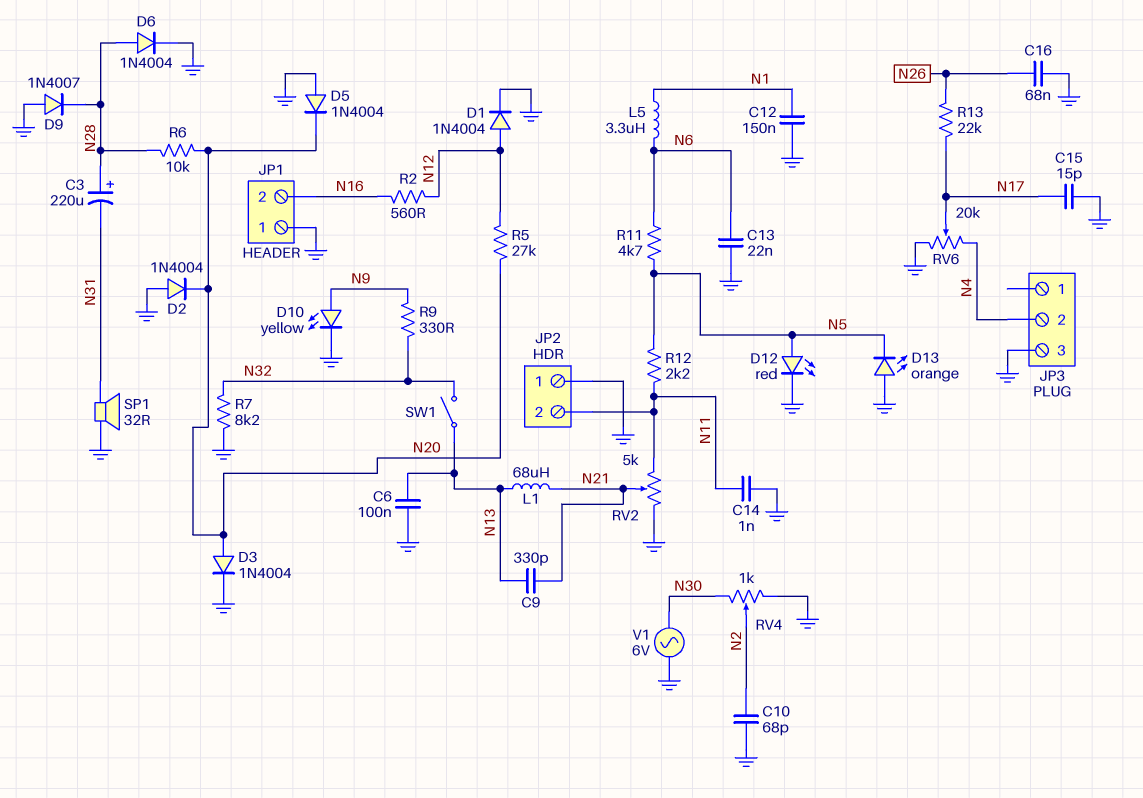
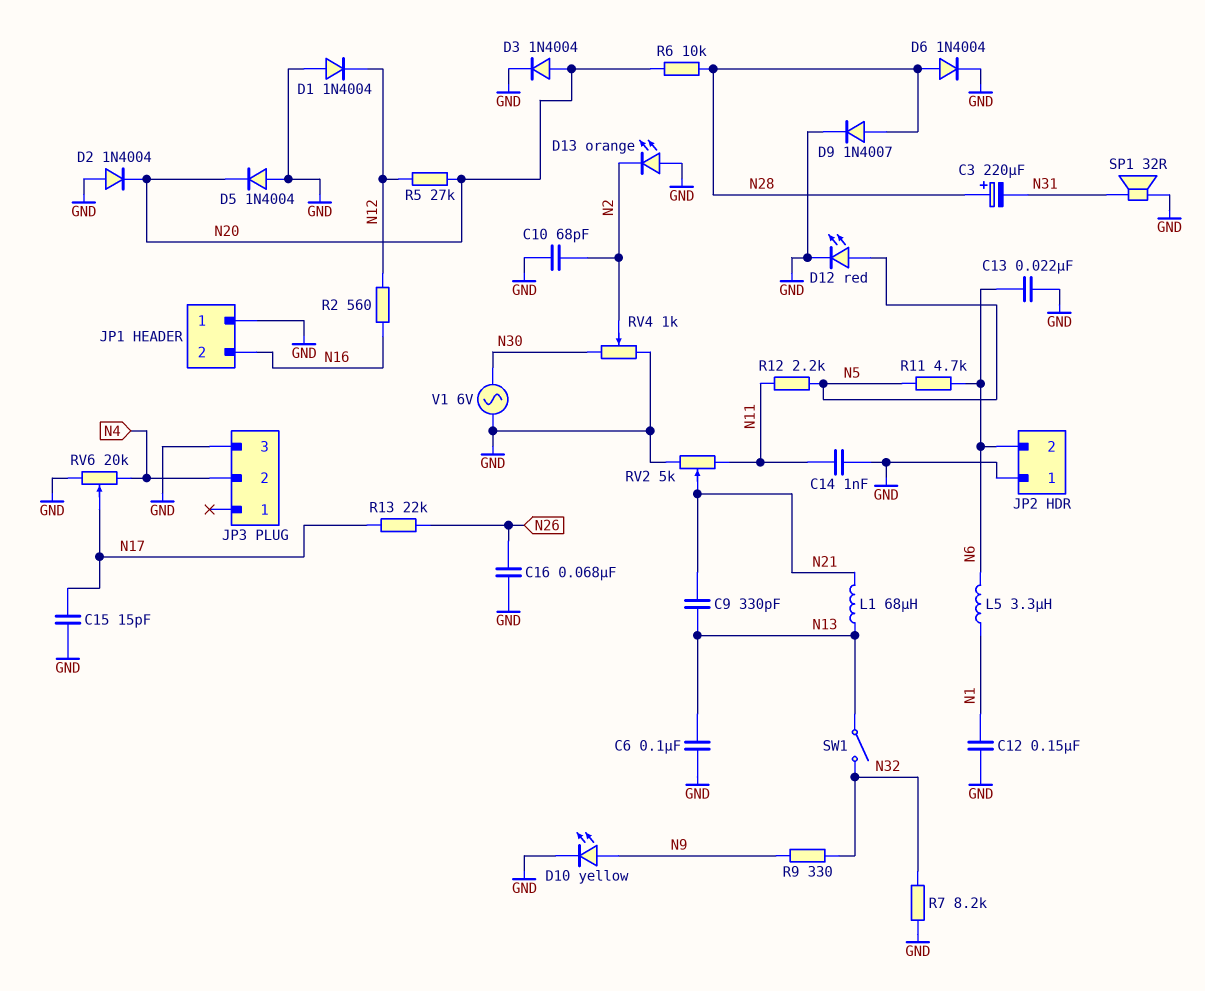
D1: diode 1N4004 (A N12, K GND) -> diode 1N4004 (A GND, K N12)
D9: diode 1N4007 (A GND, K N28) -> diode 1N4007 (A N28, K GND)
D13: LED orange (A GND, K N5) -> LED orange (A GND, K N2)
JP2 pin 2: N11 -> N6

